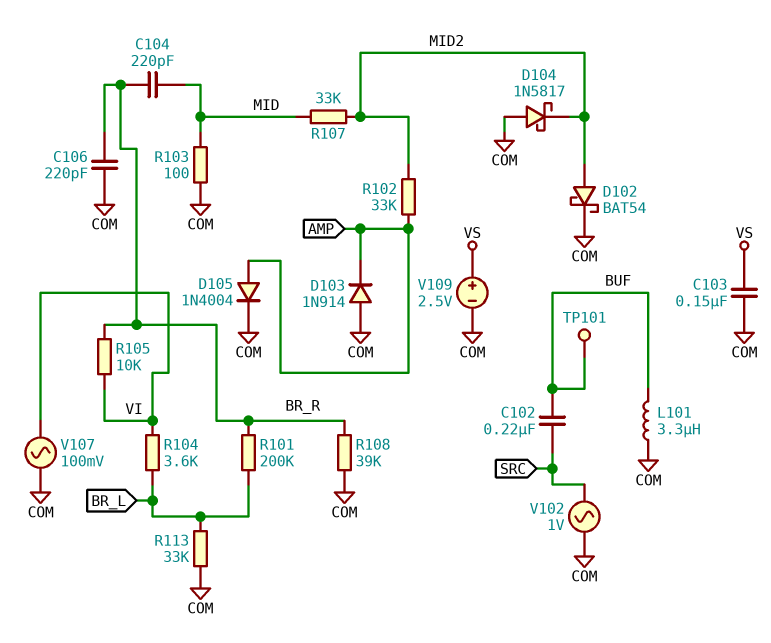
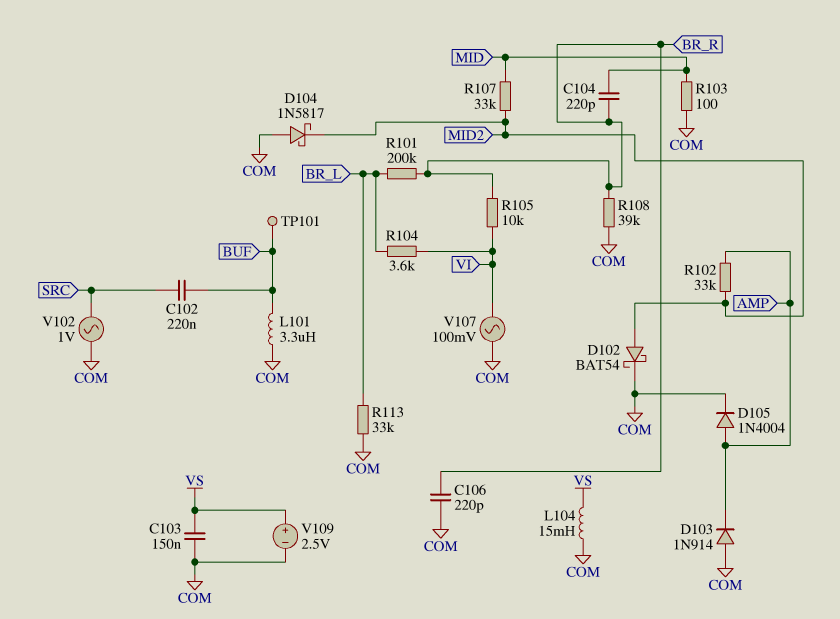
L104: none -> 15mH (COM, VS)

